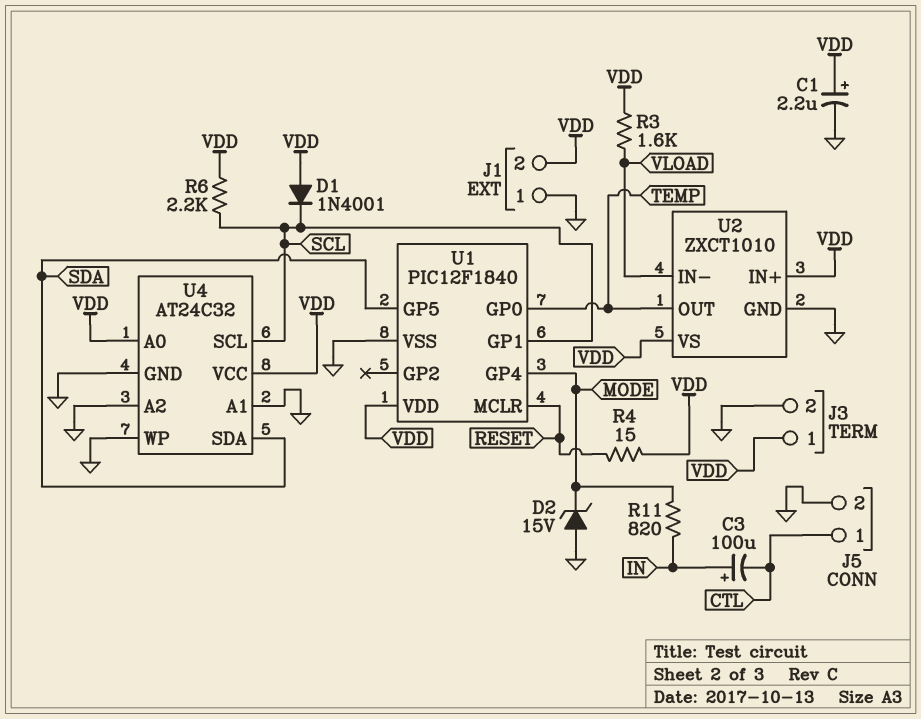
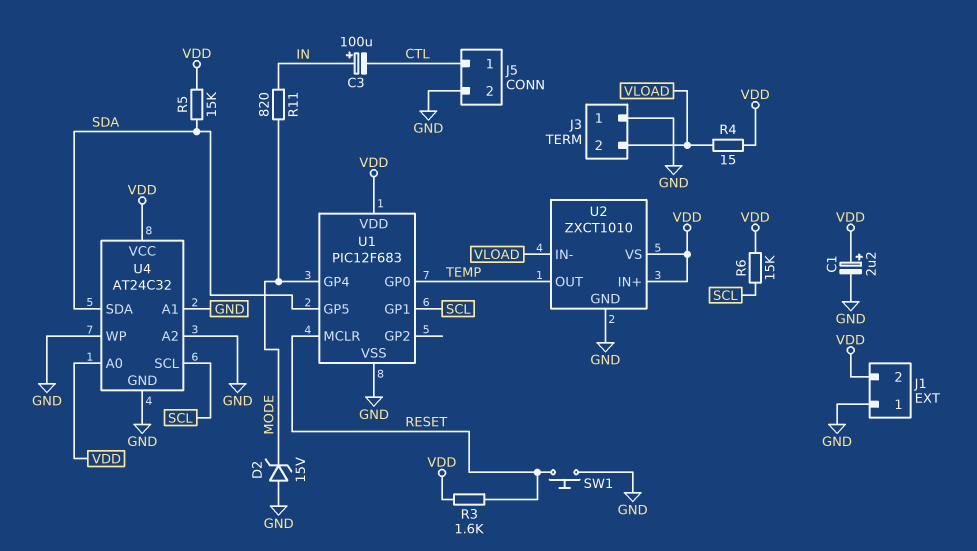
D1: diode 1N4001 (A VDD, K SCL) -> none
J3 pin 1: VDD -> GND
J3 pin 2: GND -> VLOAD
R3: 1.6k (VDD, VLOAD) -> 1.6k (RESET, VDD)
R4: 15 (RESET, VDD) -> 15 (VDD, VLOAD)
R5: none -> 15k (SDA, VDD)
R6: 2.2k (SCL, VDD) -> 15k (SCL, VDD)
SW1: none -> button (GND, RESET)
U1: PIC12F1840 -> PIC12F683

